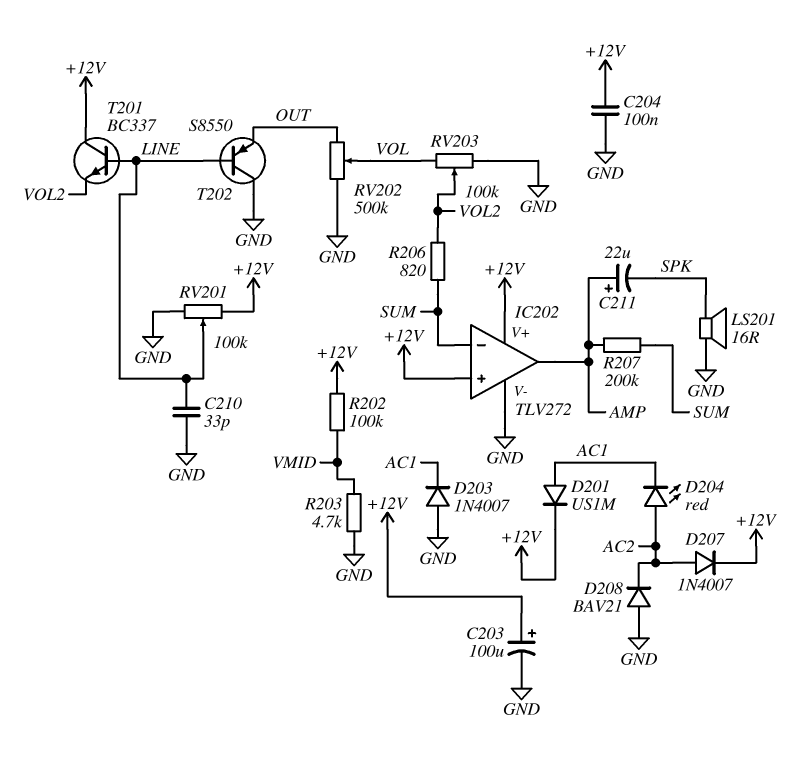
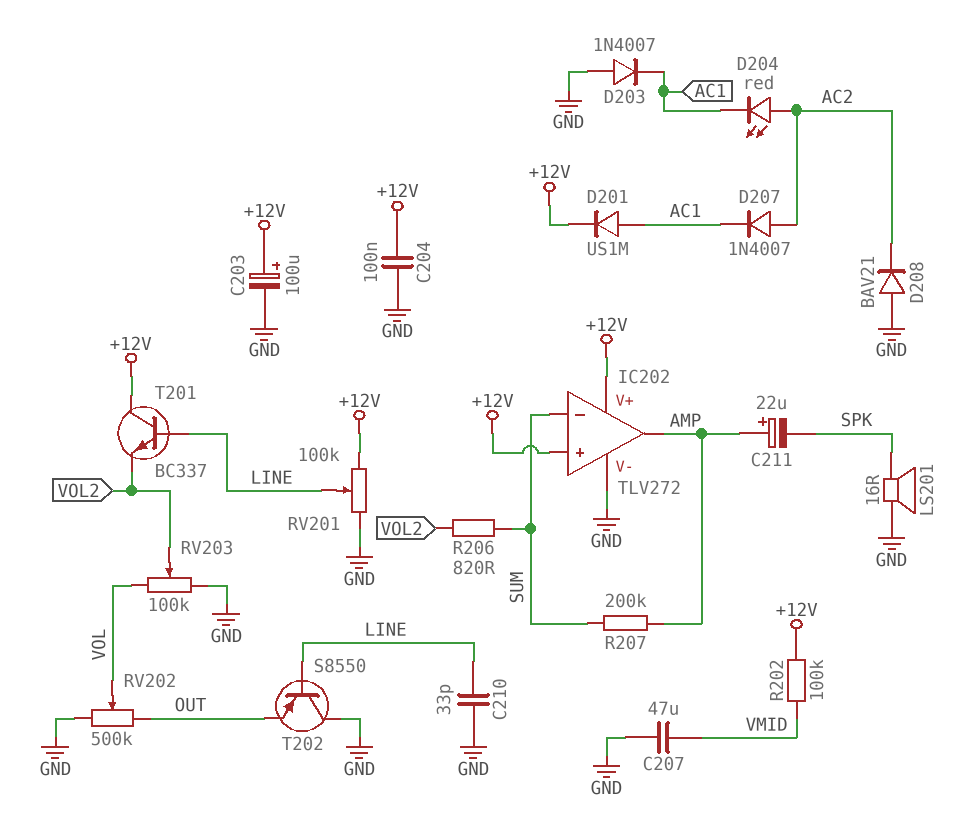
C207: none -> 47uF (GND, VMID)
D207: diode 1N4007 (A AC2, K +12V) -> diode 1N4007 (A AC2, K AC1)
R203: 4.7k (GND, VMID) -> none

